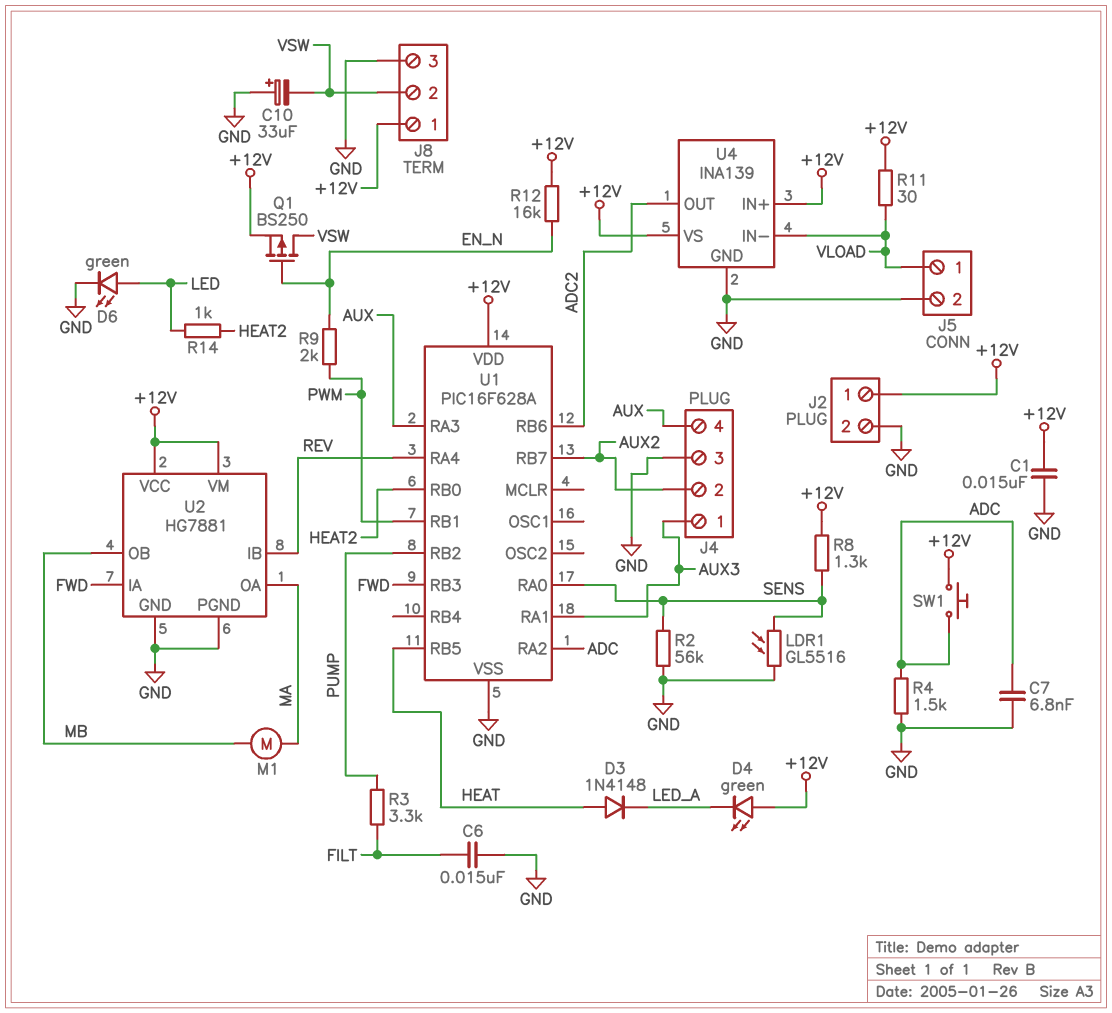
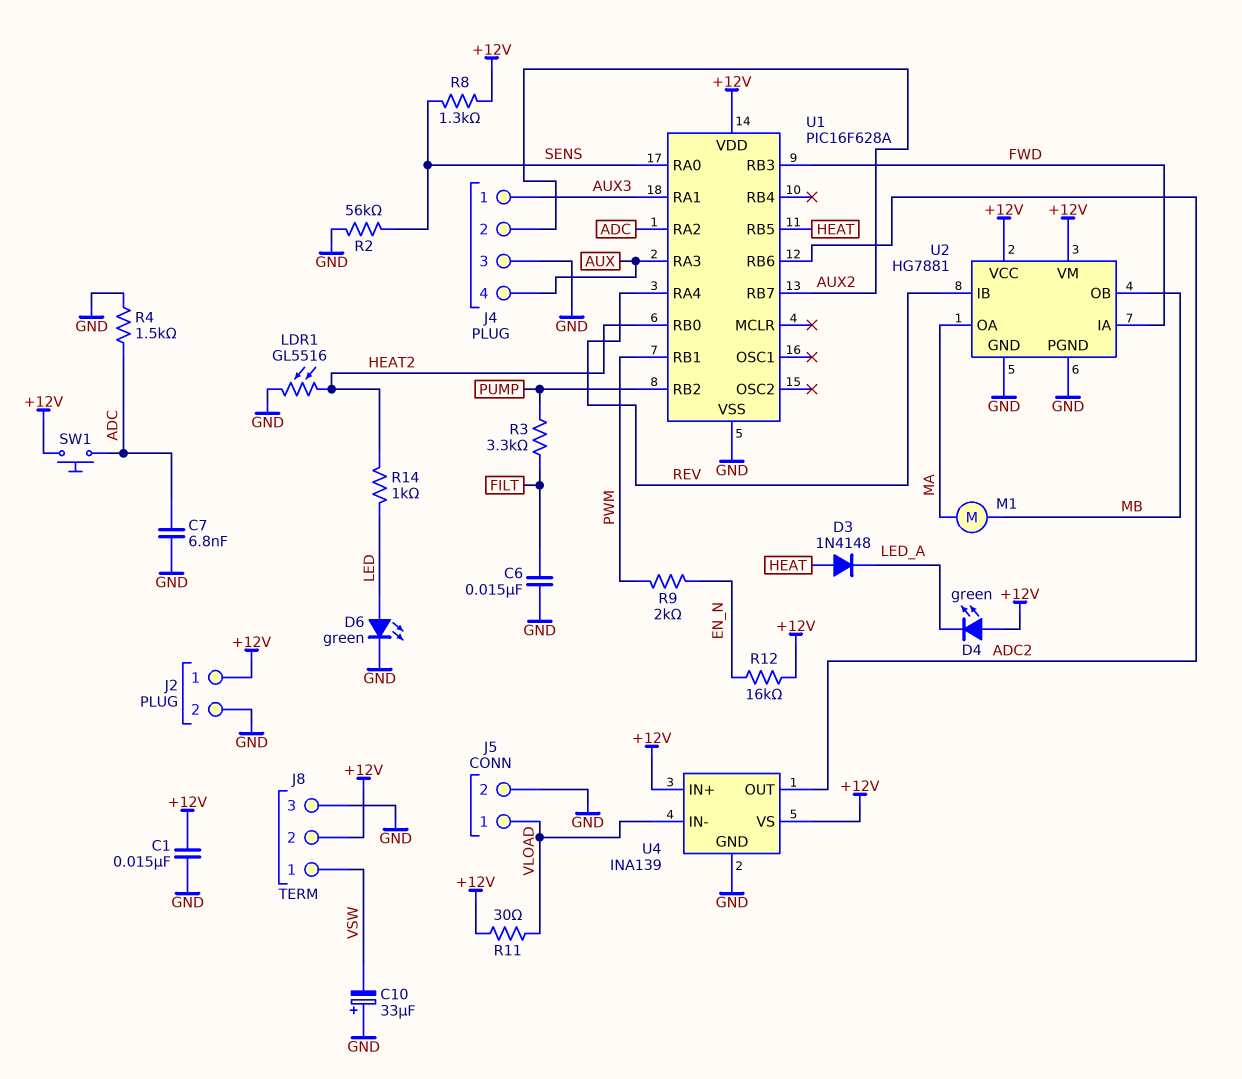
J8 pin 1: +12V -> VSW
J8 pin 2: VSW -> +12V
LDR1: GL5516 (GND, SENS) -> GL5516 (GND, HEAT2)
Q1: PMOS BS250 (G EN_N, D VSW, S +12V) -> none

